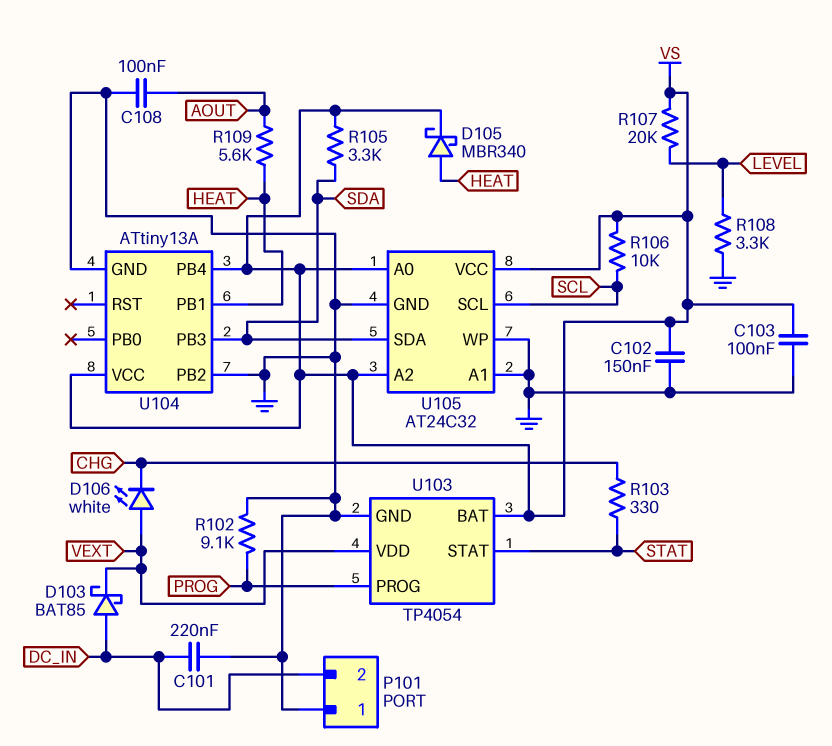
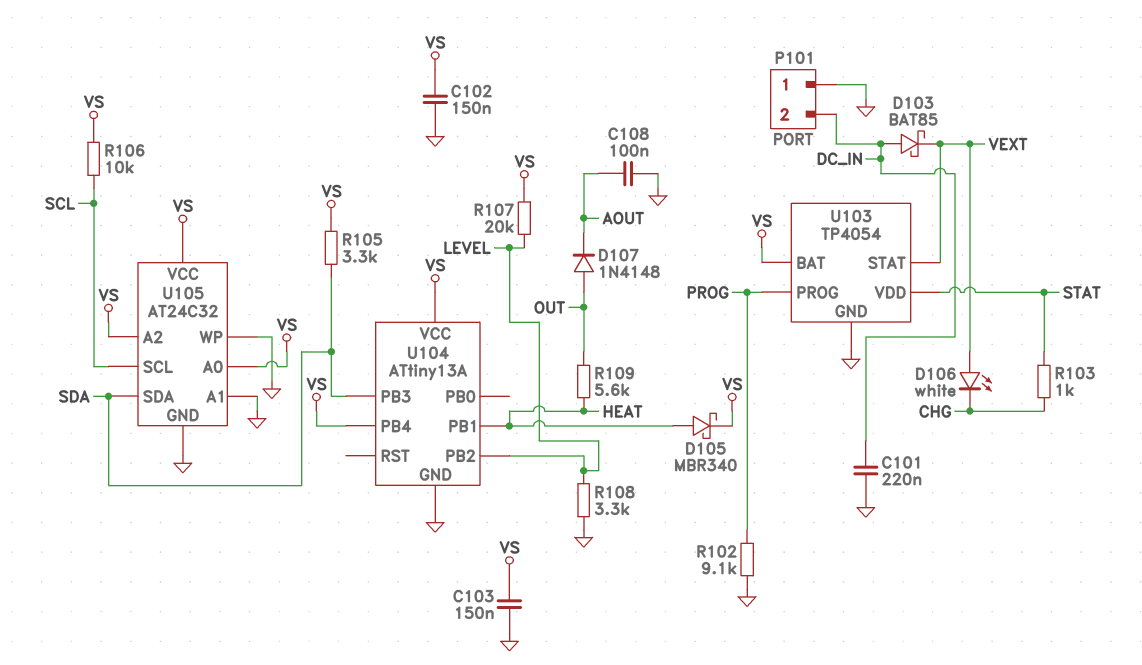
C103: 100nF (GND, VS) -> 150nF (GND, VS)
D107: none -> diode 1N4148 (A OUT, K AOUT)
R103: 330 (CHG, STAT) -> 1k (CHG, STAT)
R109: 5.6k (AOUT, HEAT) -> 5.6k (HEAT, OUT)
U103 pin STAT: STAT -> VEXT
U103 pin VDD: VEXT -> STAT
U104 pin PB2: GND -> LEVEL

